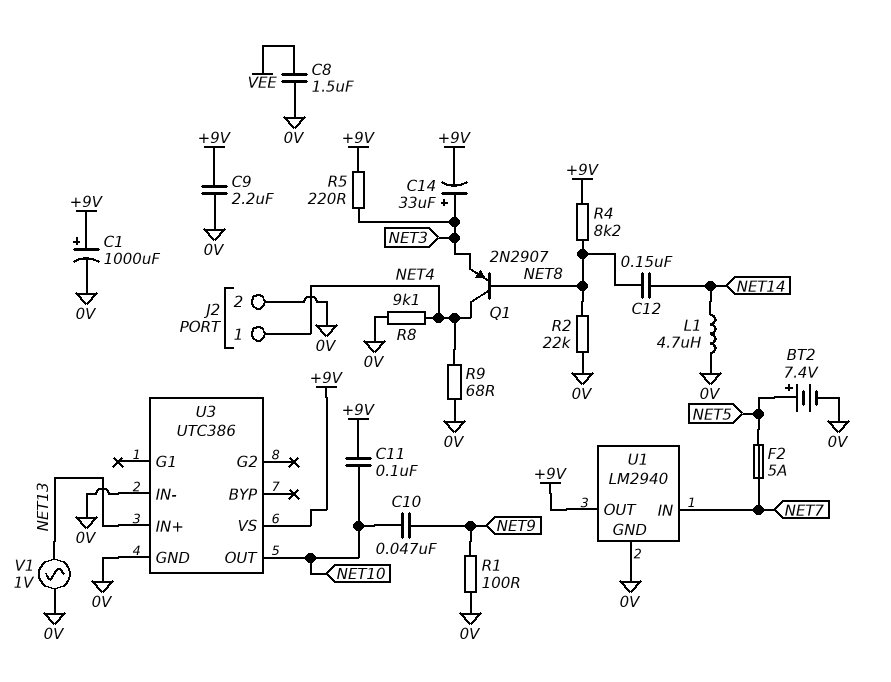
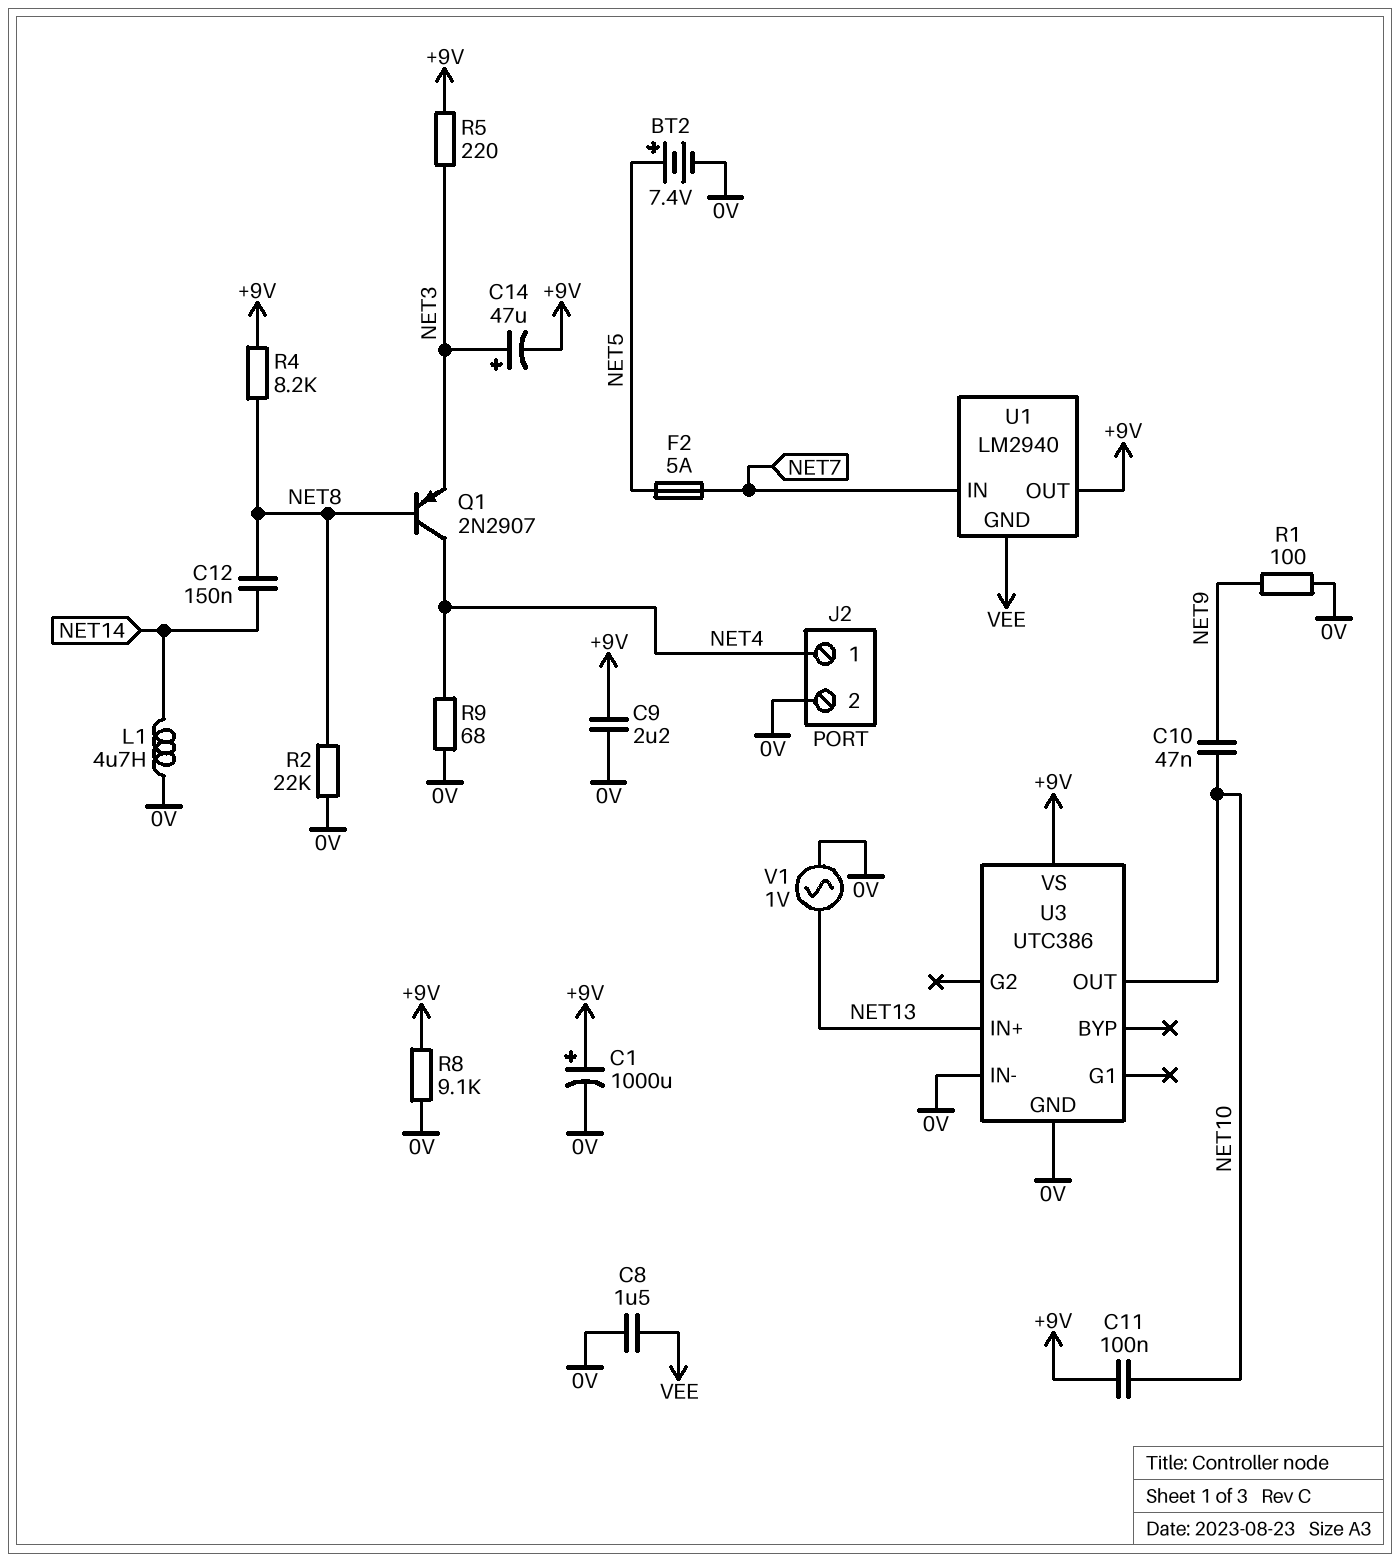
C14: 33uF (plus NET3, minus +9V) -> 47uF (plus NET3, minus +9V)
R8: 9.1k (0V, NET4) -> 9.1k (+9V, 0V)
U1 pin GND: 0V -> VEE

